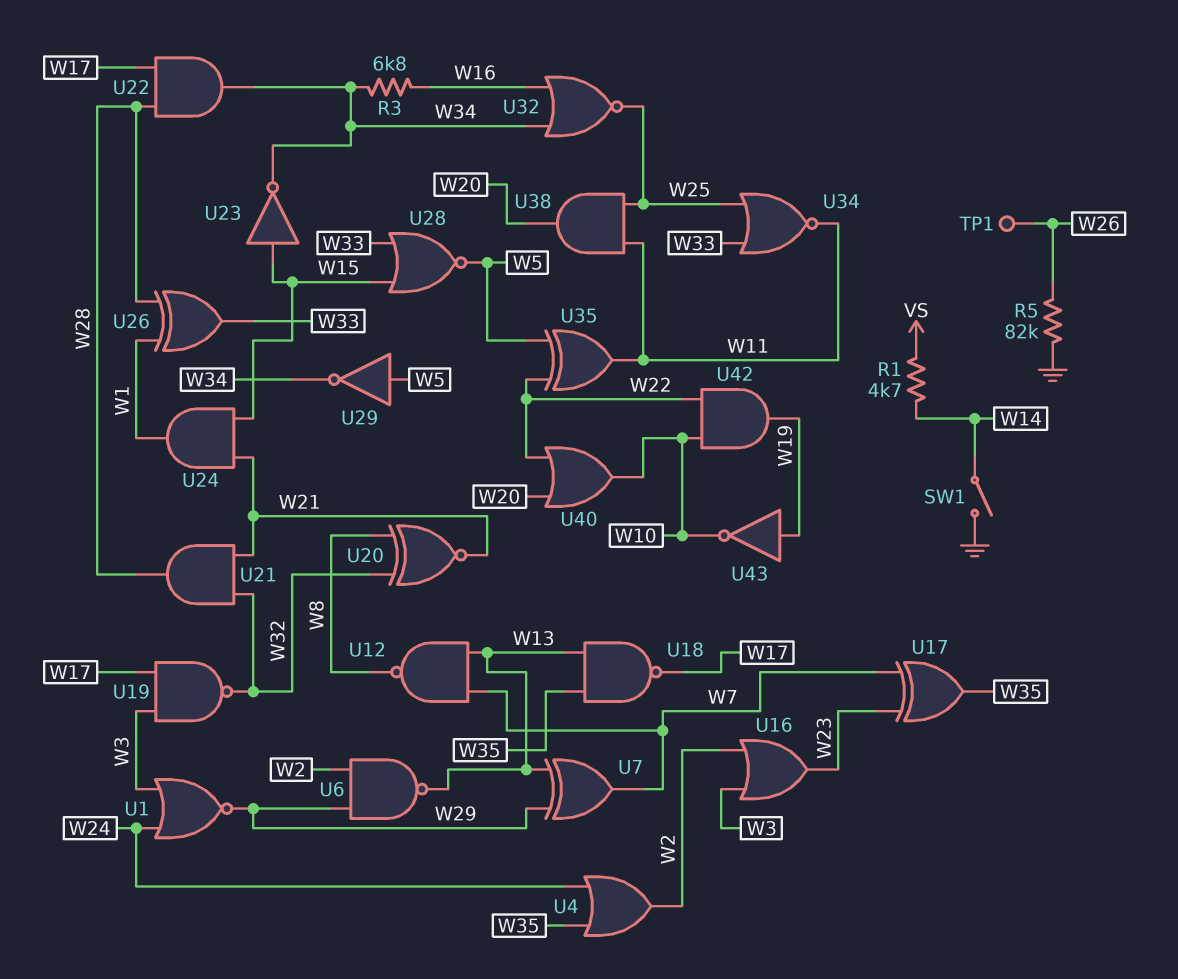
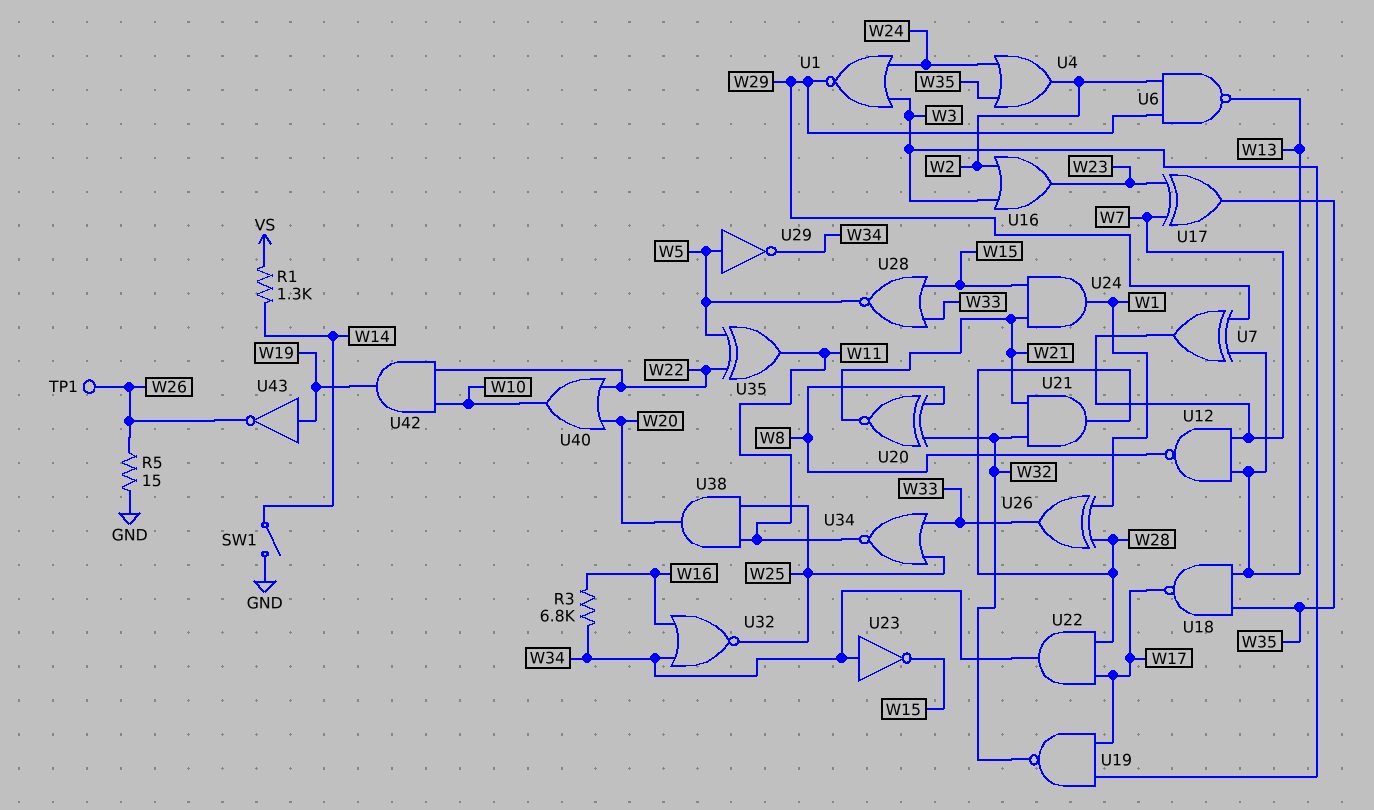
R1: 4.7k (VS, W14) -> 1.3k (VS, W14)
R5: 82k (GND, W26) -> 15 (GND, W26)
U23: NOT (in W15, out W34) -> NOT (in W34, out W15)
U43: NOT (in W19, out W10) -> NOT (in W19, out W26)

